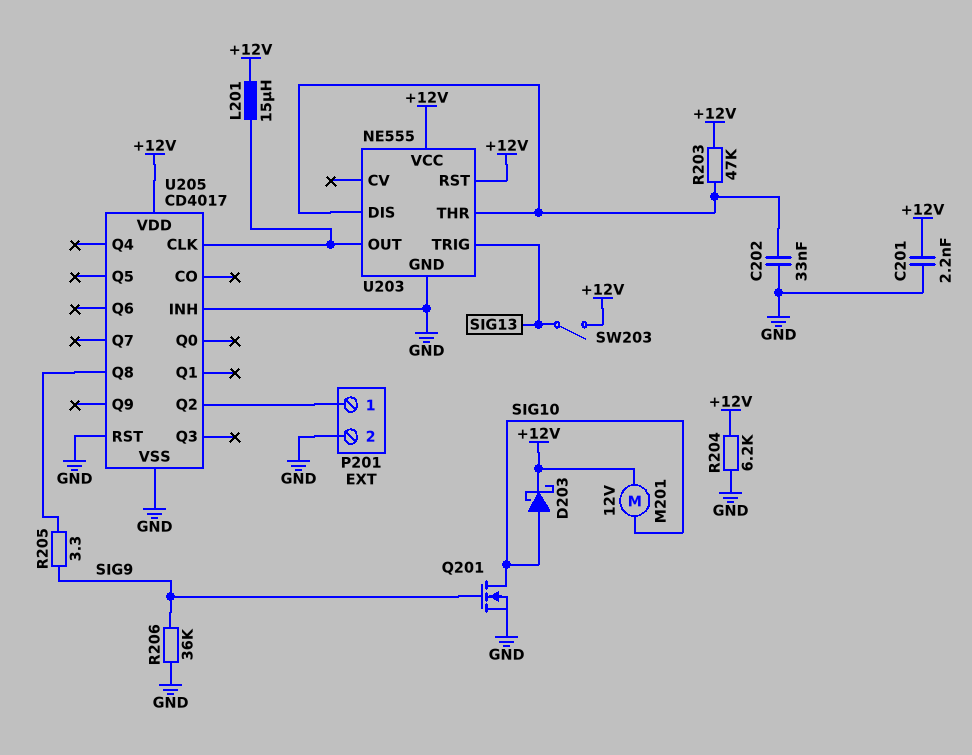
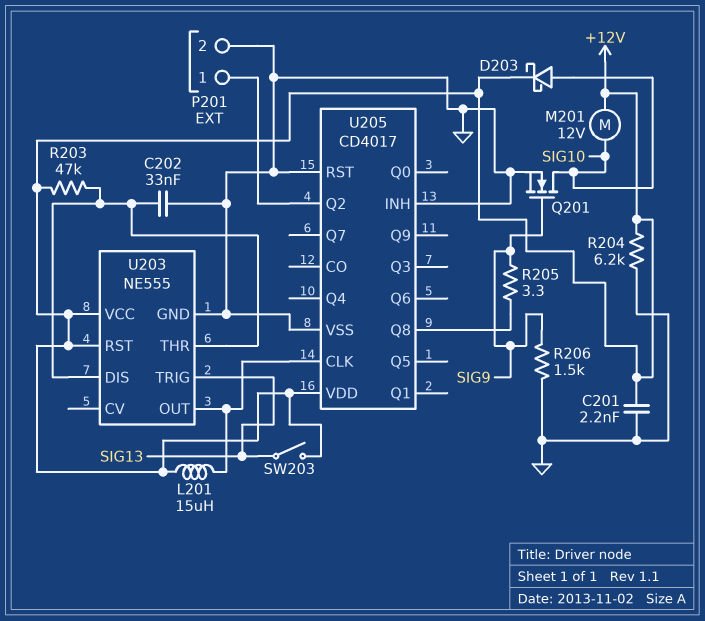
R206: 36k (GND, SIG9) -> 1.5k (GND, SIG9)

